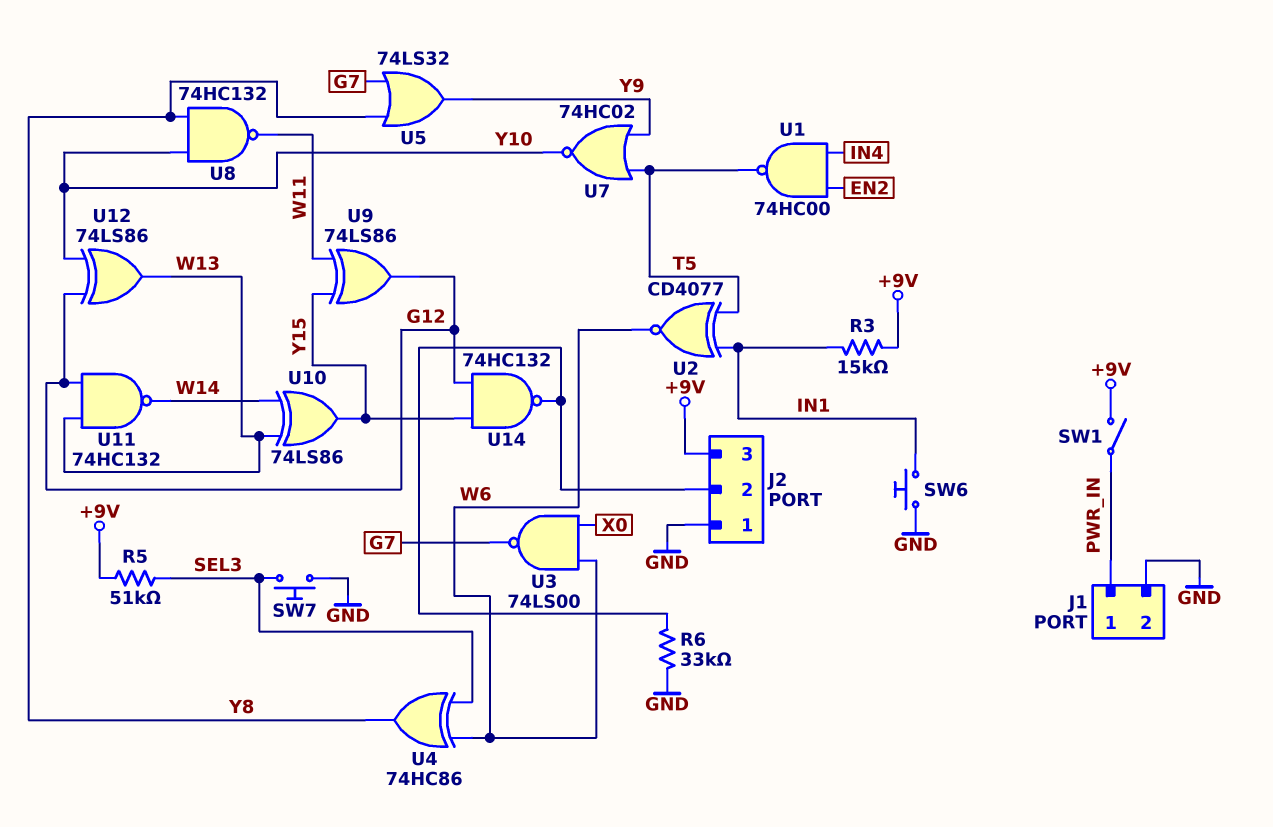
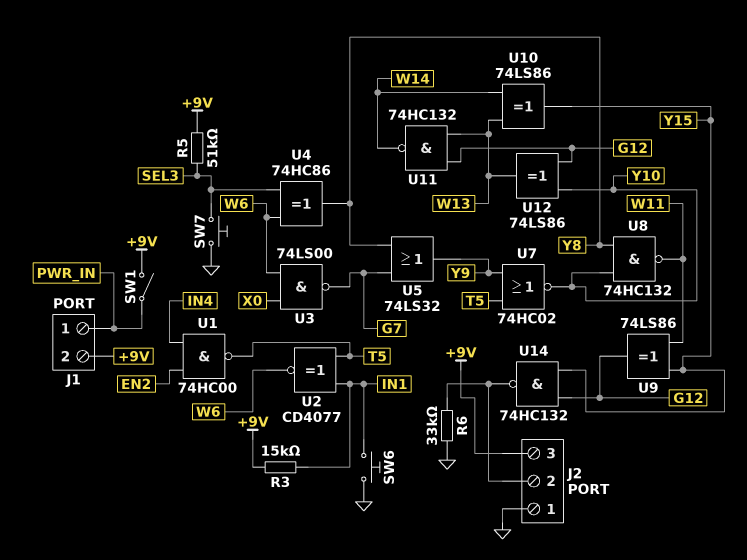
J1 pin 2: GND -> +9V

